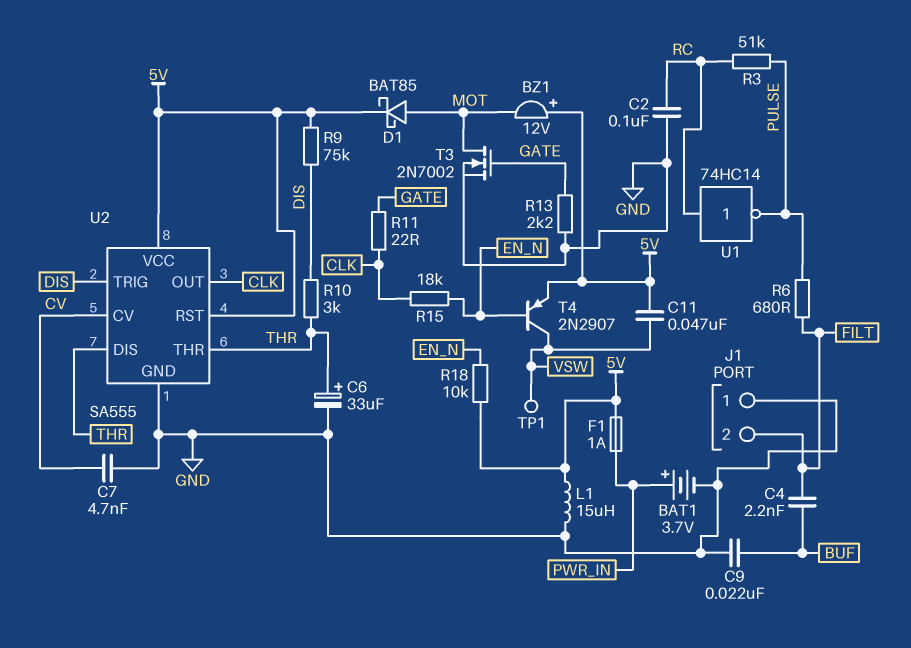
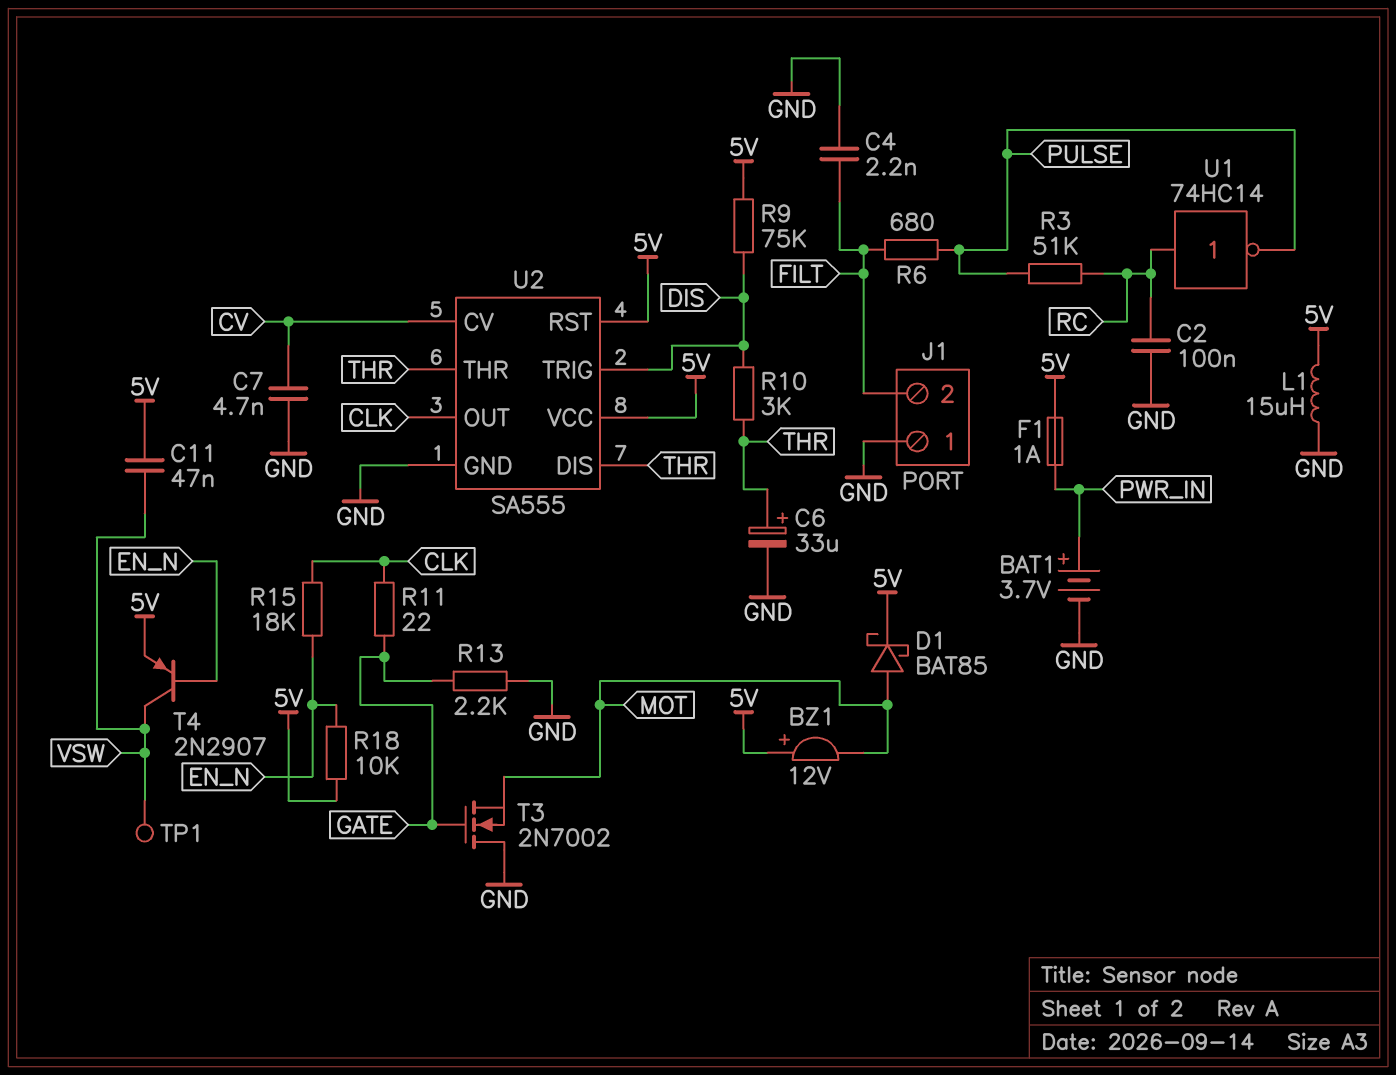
C4: 2.2nF (BUF, FILT) -> 2.2nF (FILT, GND)
C9: 22nF (BUF, GND) -> none
T3: NMOS 2N7002 (G GATE, D MOT, S GND) -> NMOS 2N7002 (G GATE, D GND, S MOT)

